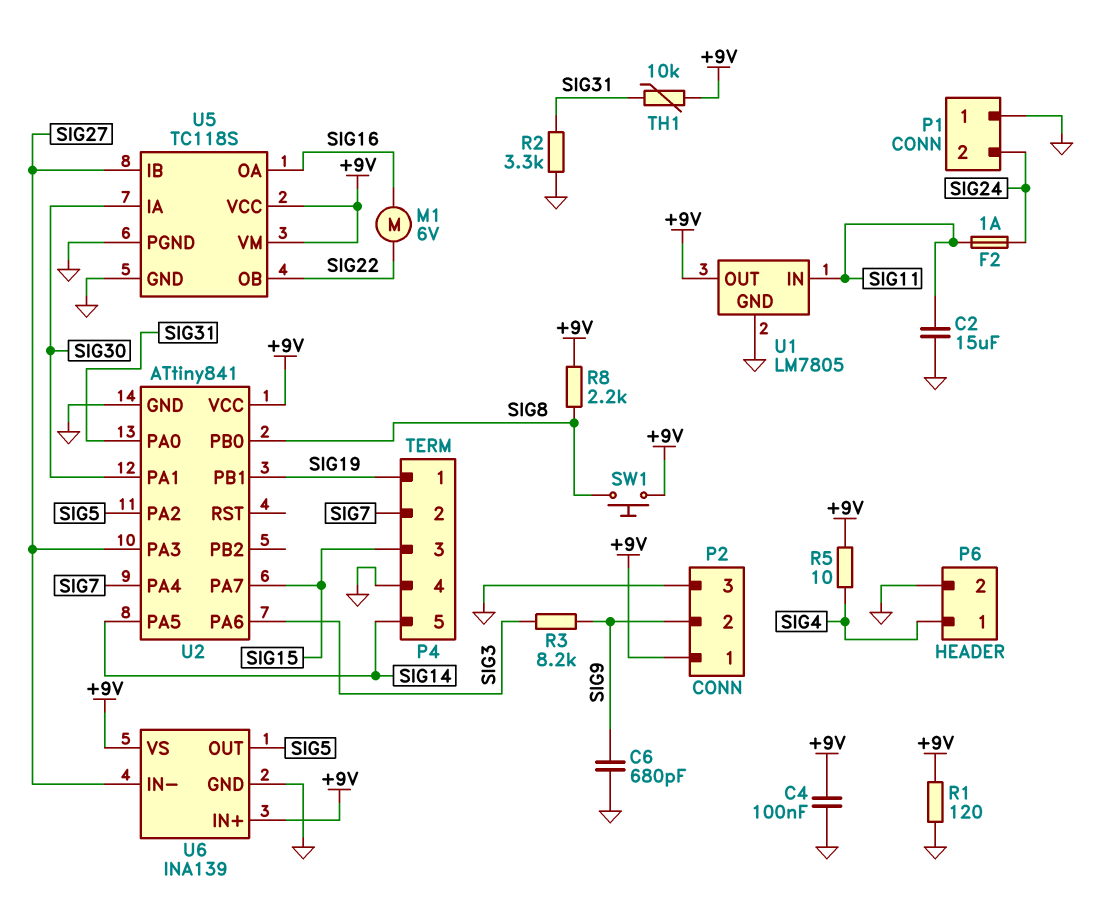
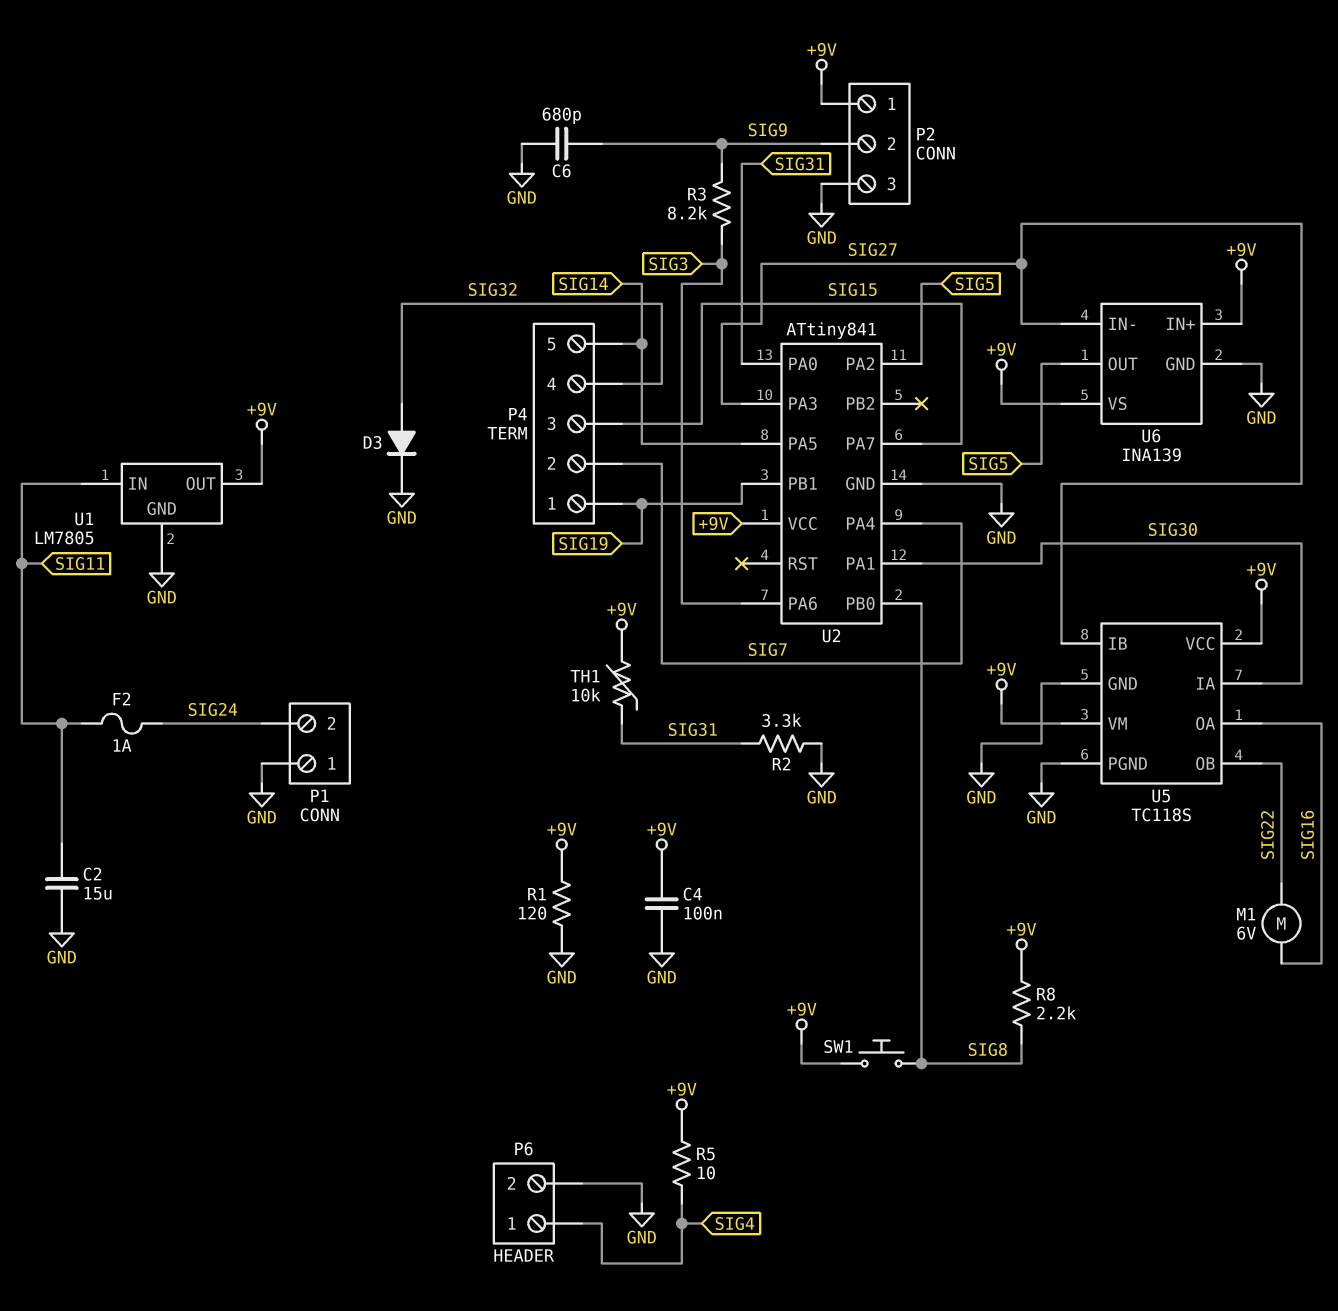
D3: none -> diode (A SIG32, K GND)
P4 pin 4: GND -> SIG32

